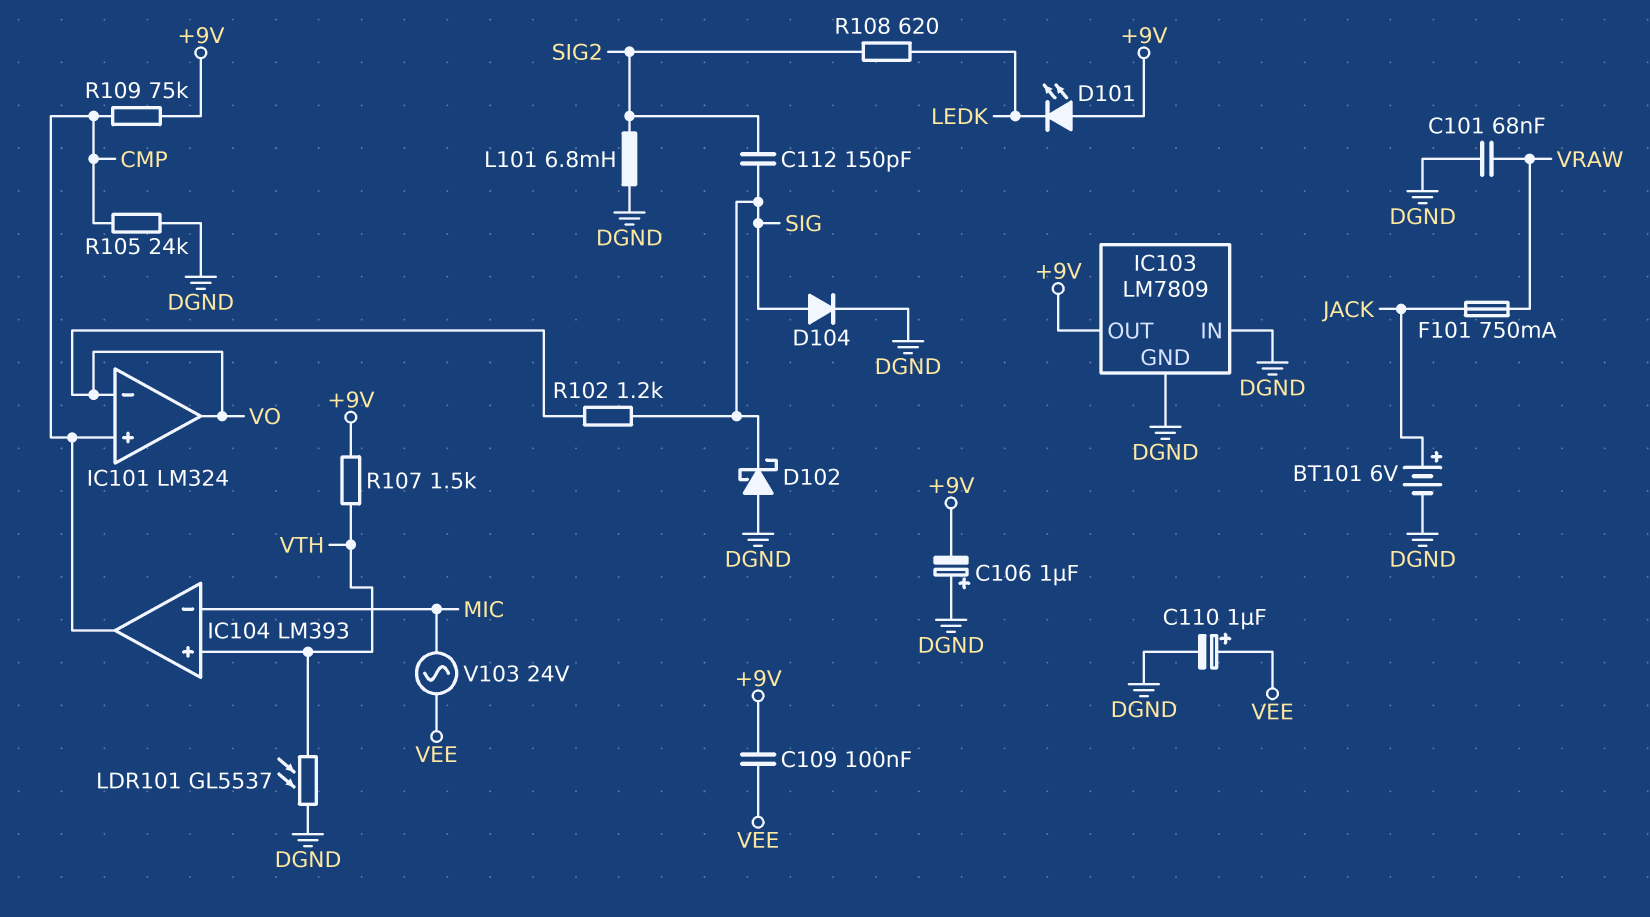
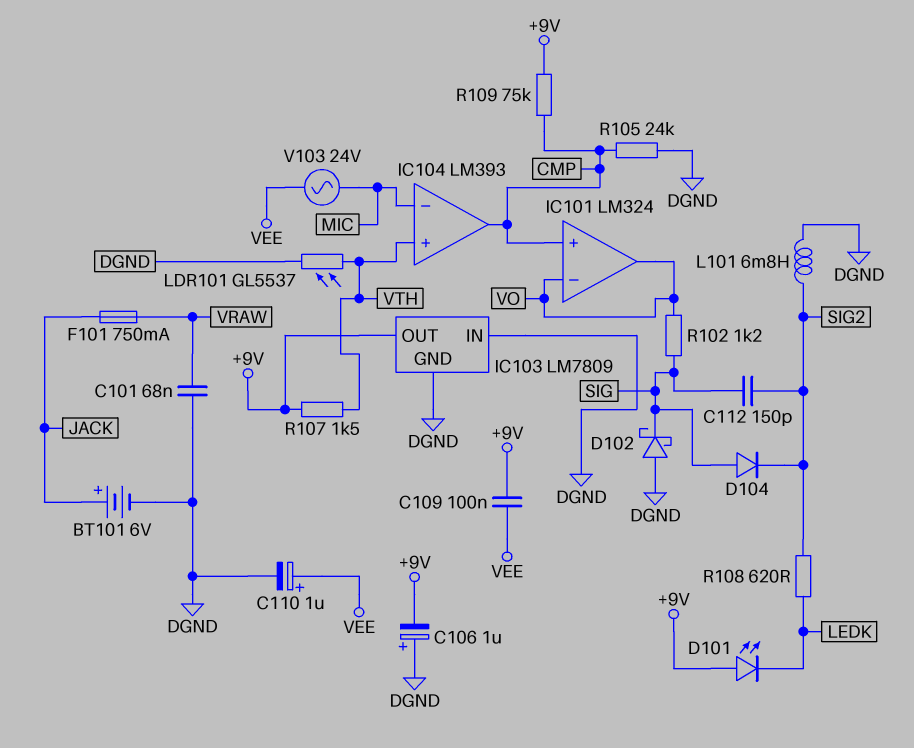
D104: diode (A SIG, K DGND) -> diode (A SIG, K SIG2)

